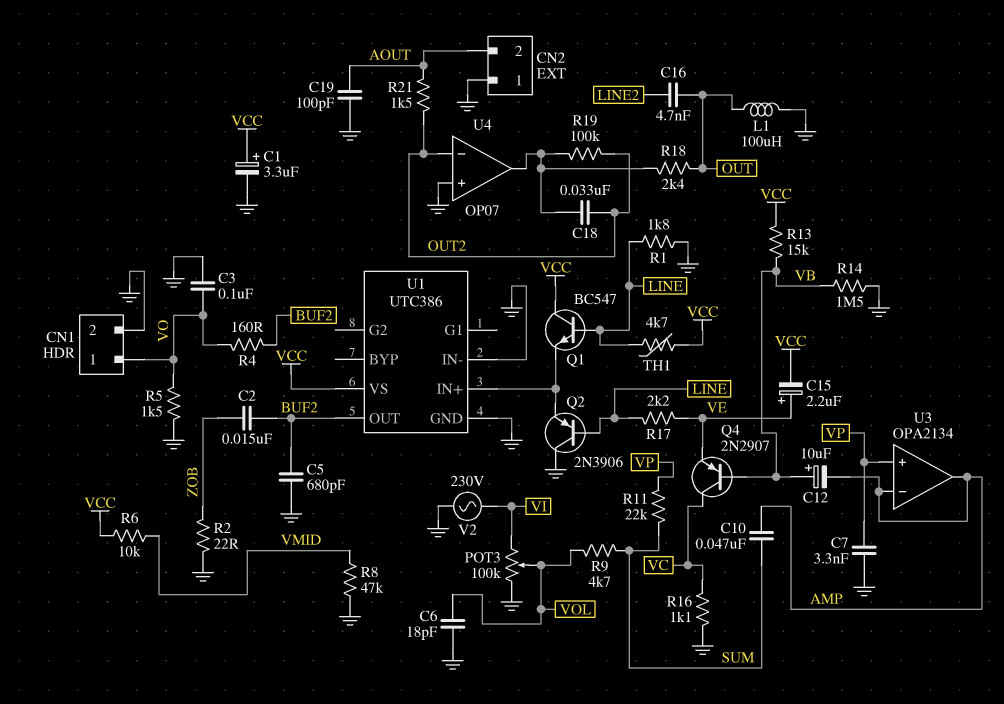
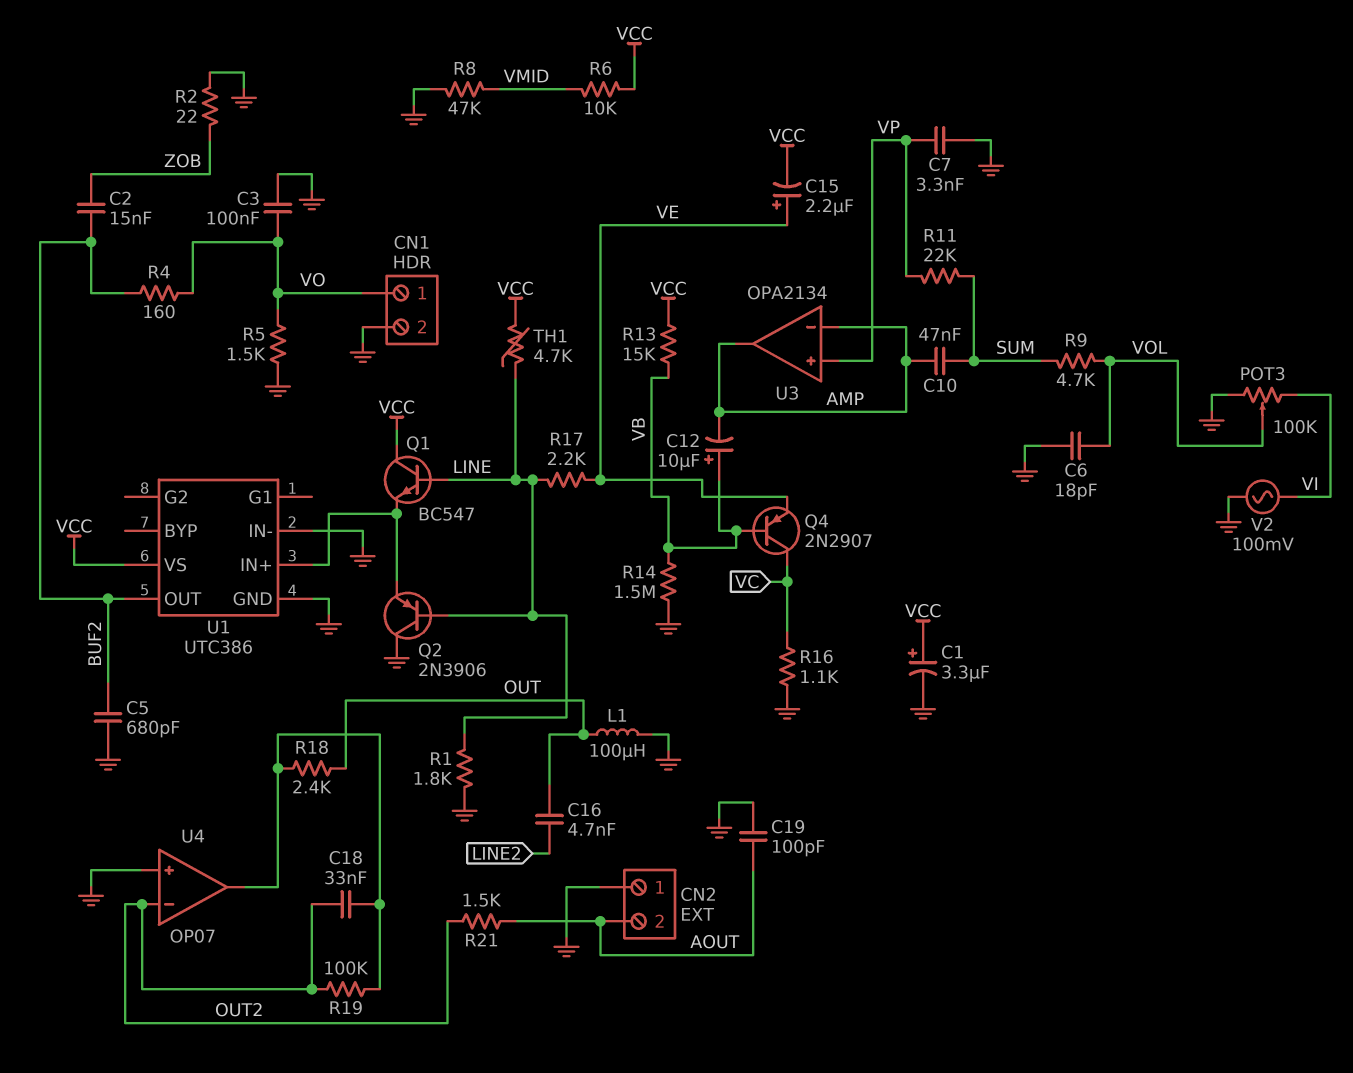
V2: AC 230V (GND, VI) -> AC 100mV (GND, VI)

